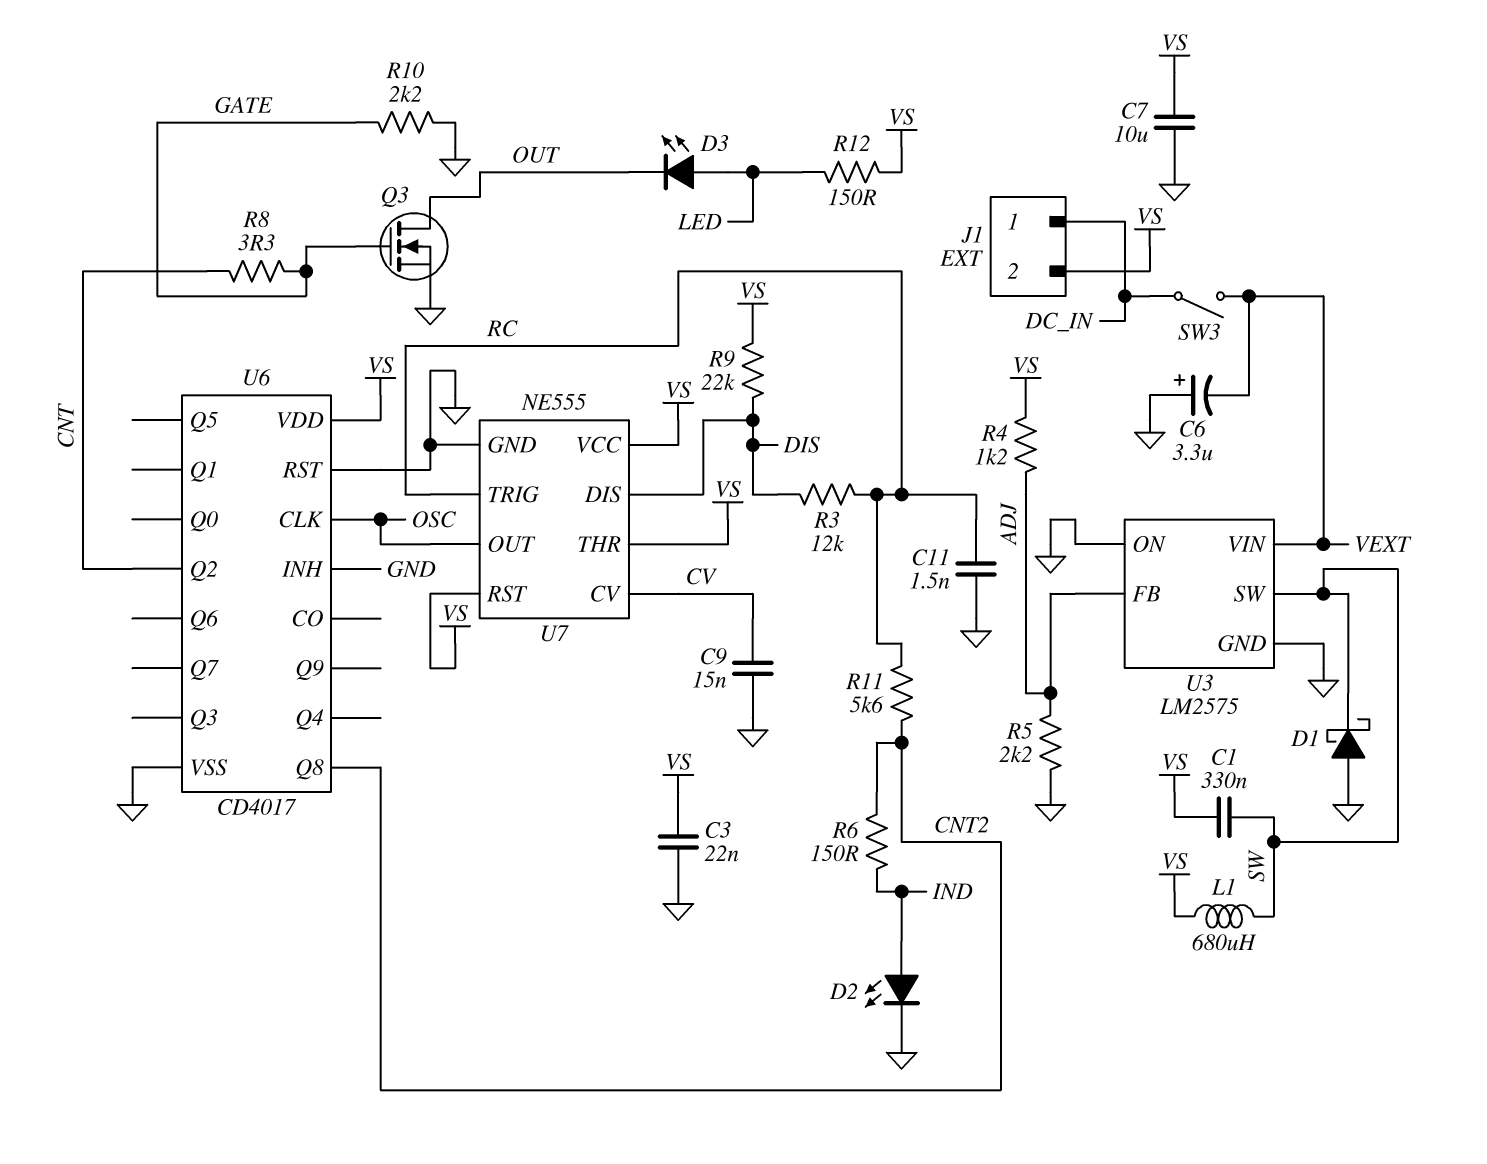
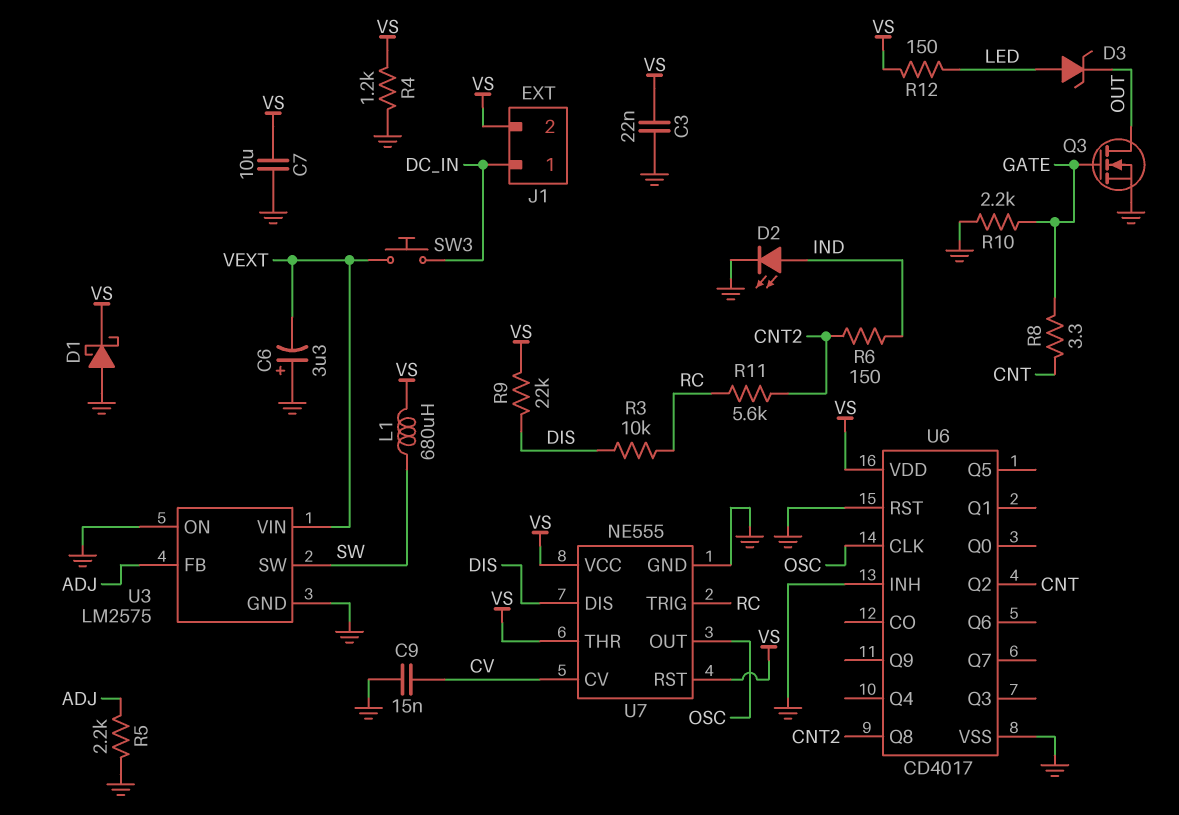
C1: 330nF (SW, VS) -> none
C11: 1.5nF (GND, RC) -> none
D1: schottky (A GND, K SW) -> schottky (A GND, K VS)
D3: LED (A LED, K OUT) -> zener (A LED, K OUT)
R3: 12k (DIS, RC) -> 10k (DIS, RC)
R4: 1.2k (ADJ, VS) -> 1.2k (GND, VS)
SW3: switch (DC_IN, VEXT) -> button (DC_IN, VEXT)

